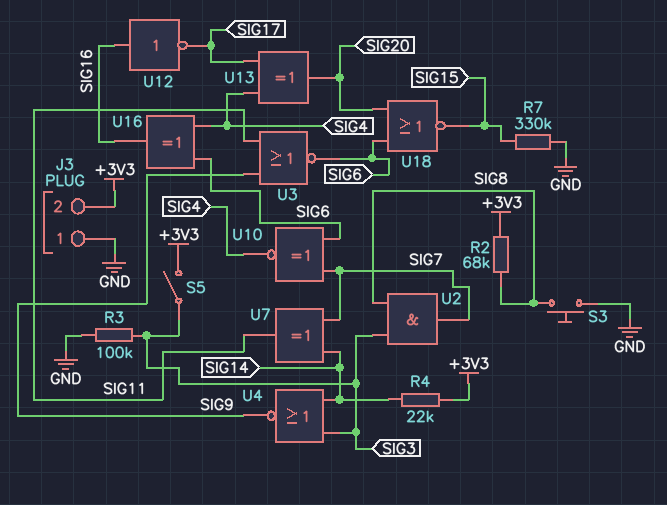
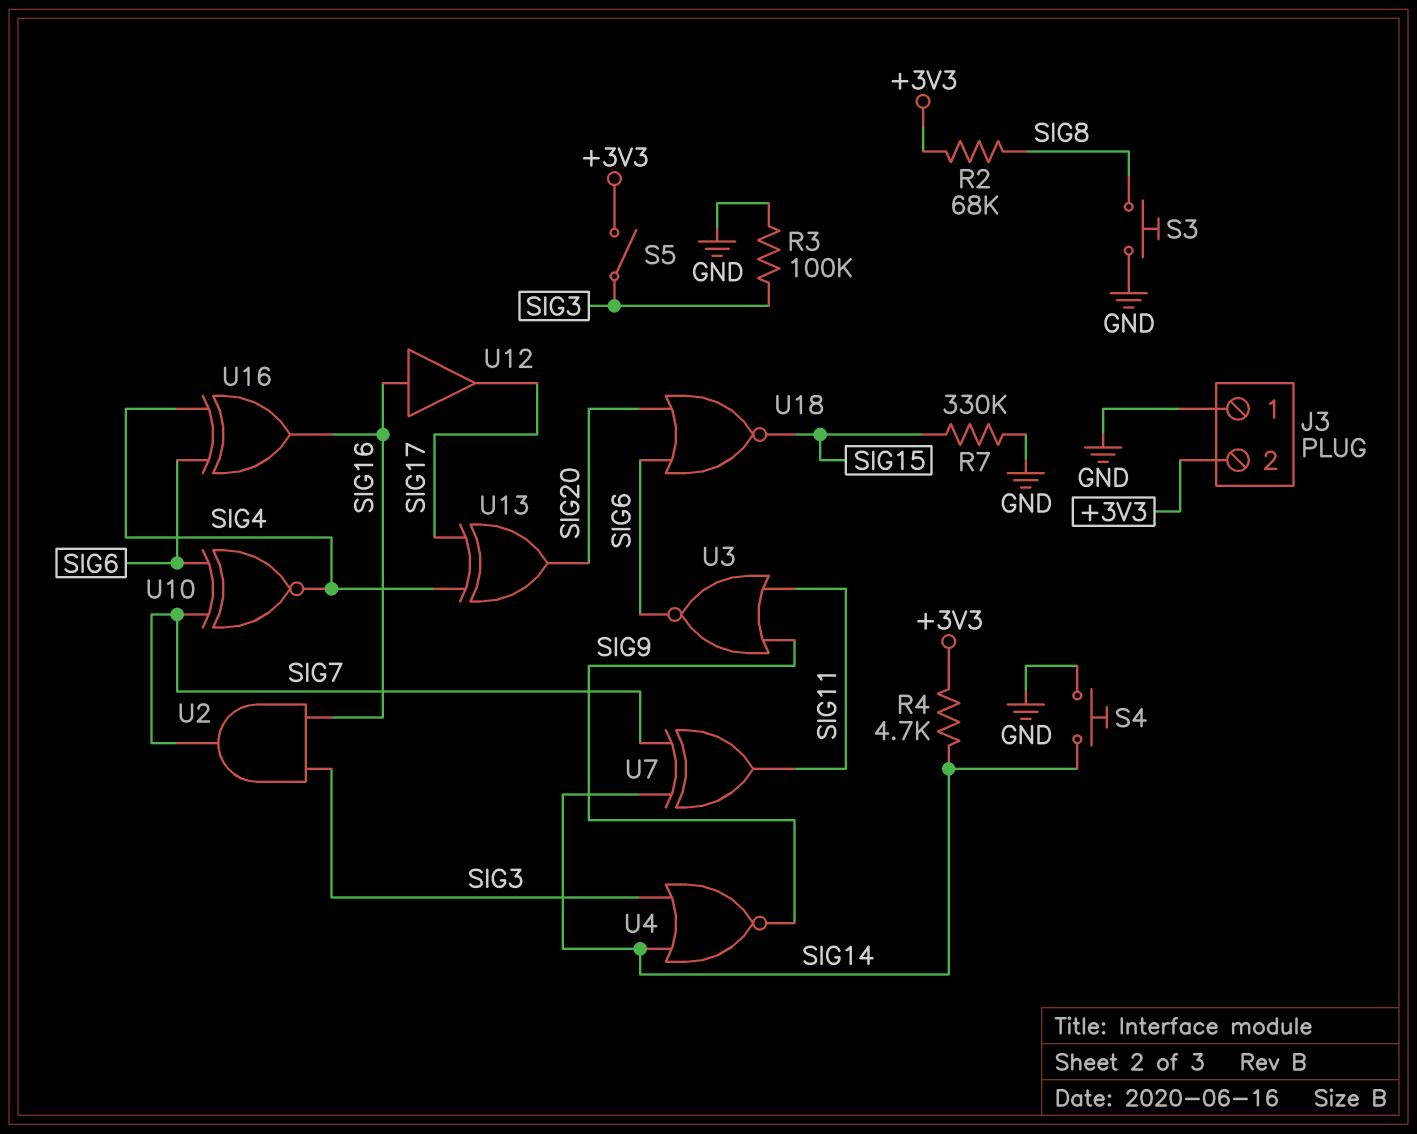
R4: 22k (+3V3, SIG14) -> 4.7k (+3V3, SIG14)
S4: none -> button (GND, SIG14)
U2: AND (in SIG3, in SIG8, out SIG7) -> AND (in SIG3, in SIG16, out SIG7)
U12: NOT (in SIG16, out SIG17) -> buffer (in SIG16, out SIG17)

